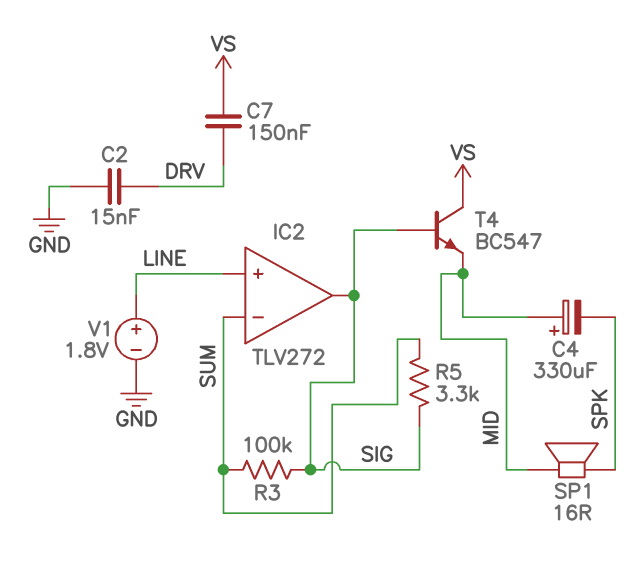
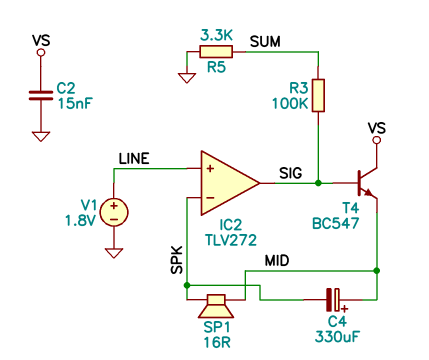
C2: 15nF (DRV, GND) -> 15nF (GND, VS)
C7: 150nF (DRV, VS) -> none
IC2 pin in-: SUM -> SPK
R5: 3.3k (SIG, SUM) -> 3.3k (GND, SUM)

